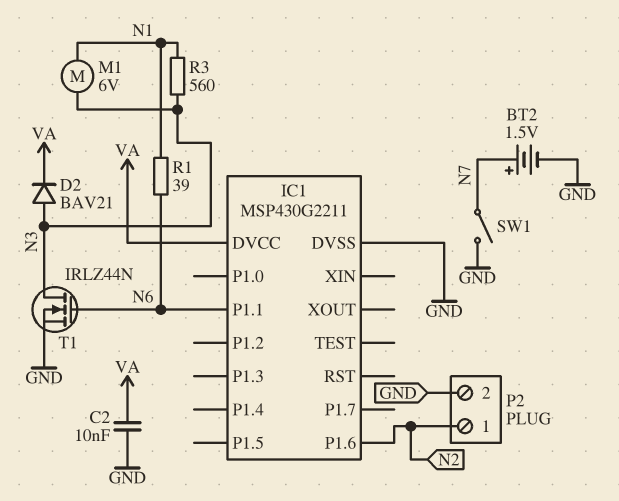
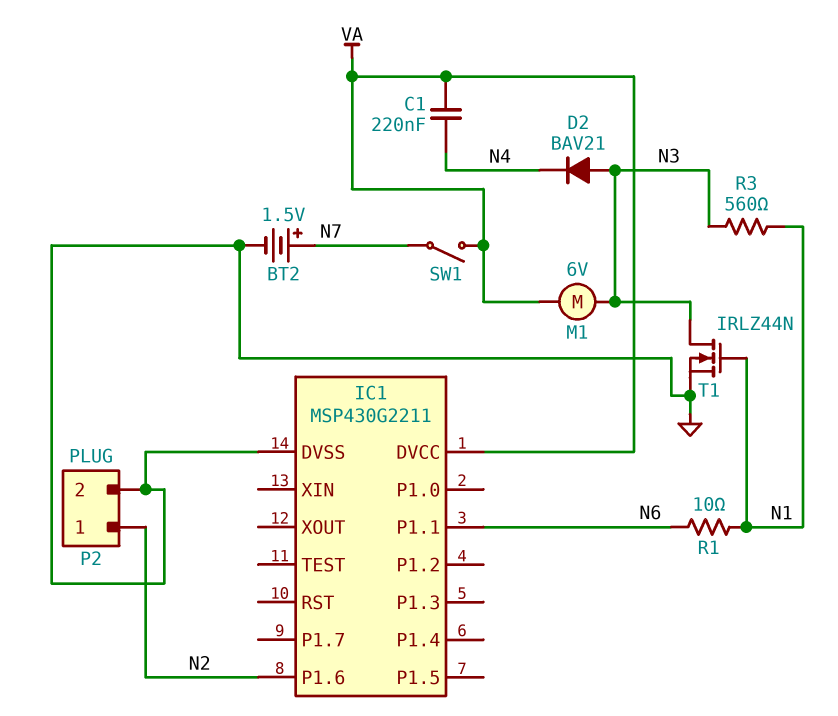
C1: none -> 220nF (N4, VA)
C2: 10nF (GND, VA) -> none
D2: diode BAV21 (A N3, K VA) -> diode BAV21 (A N3, K N4)
M1: motor 6V (N1, N3) -> motor 6V (N3, VA)
R1: 39 (N1, N6) -> 10 (N1, N6)
SW1: switch (GND, N7) -> switch (N7, VA)
T1: NMOS IRLZ44N (G N6, D N3, S GND) -> NMOS IRLZ44N (G N1, D N3, S GND)

